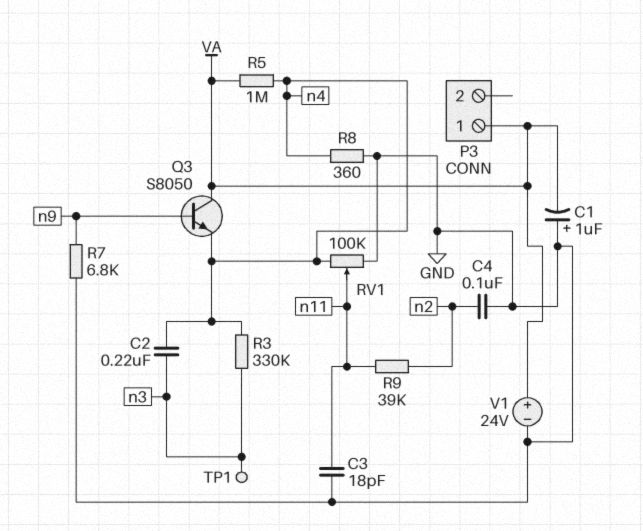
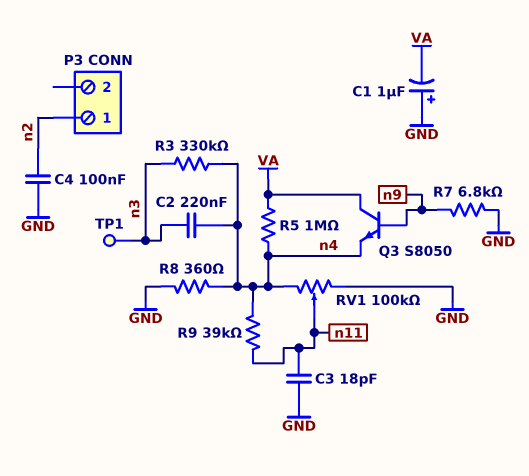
P3 pin 1: VA -> n2
R9: 39k (n2, n11) -> 39k (n4, n11)
V1: 24V (plus VA, minus GND) -> none

